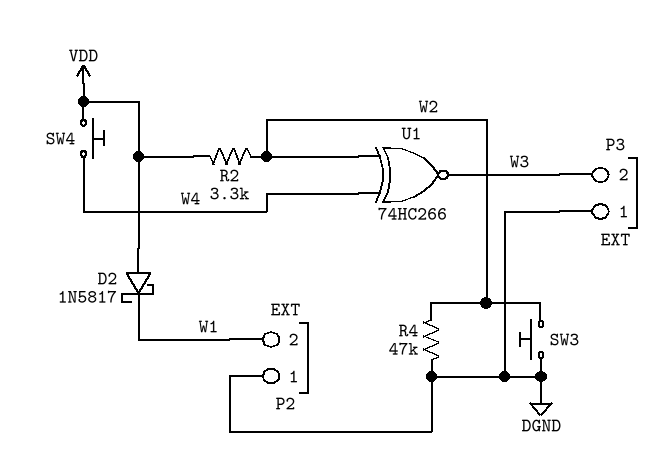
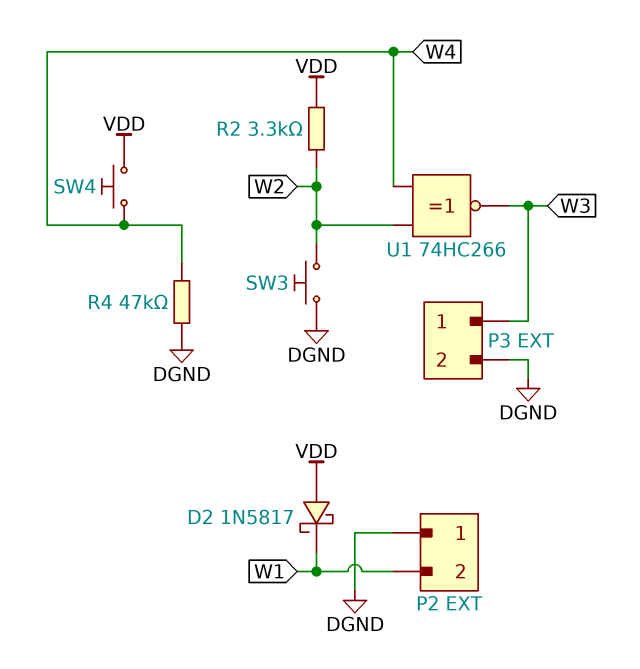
P3 pin 1: DGND -> W3
P3 pin 2: W3 -> DGND
R4: 47k (DGND, W2) -> 47k (DGND, W4)

